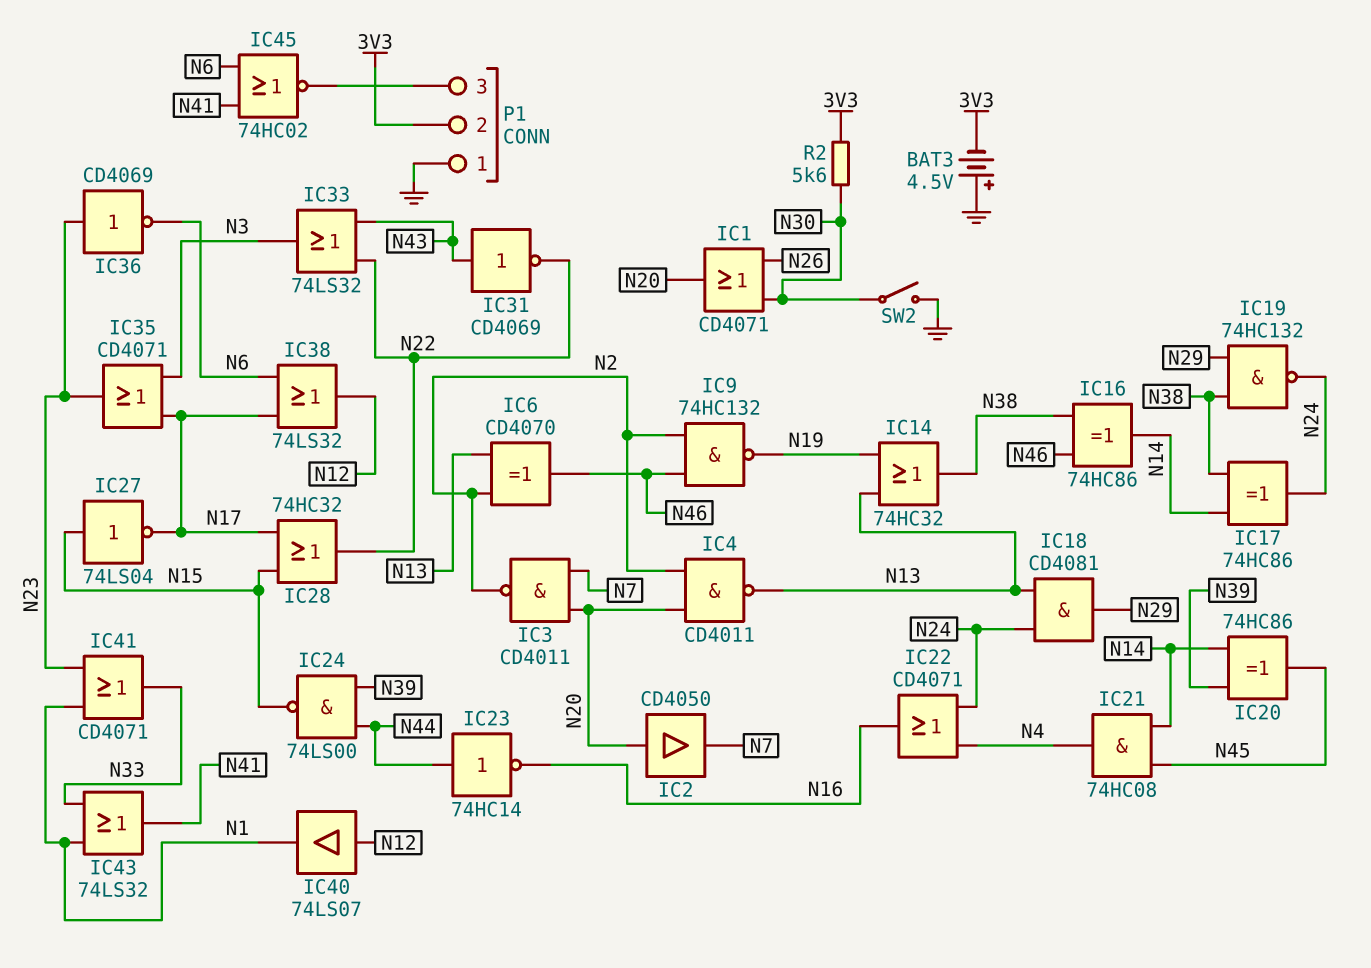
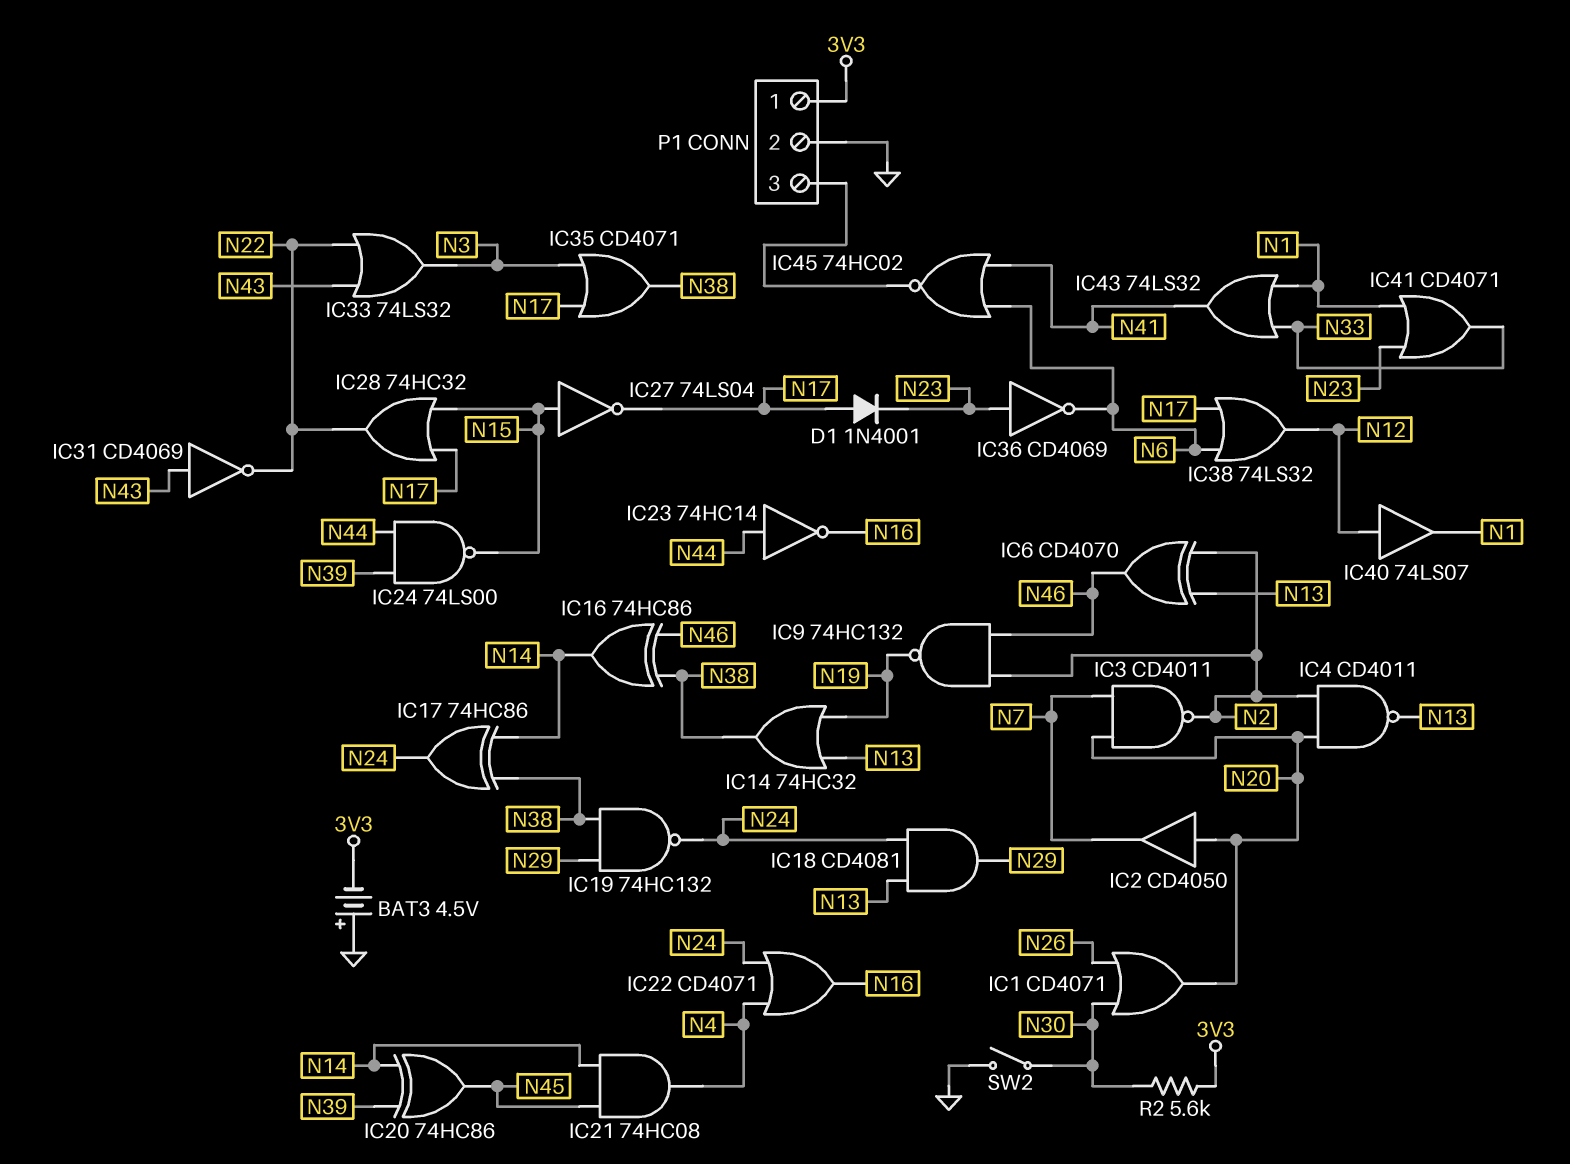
D1: none -> diode 1N4001 (A N17, K N23)
IC35: OR CD4071 (in N3, in N17, out N23) -> OR CD4071 (in N3, in N17, out N38)
P1 pin 1: GND -> 3V3
P1 pin 2: 3V3 -> GND

